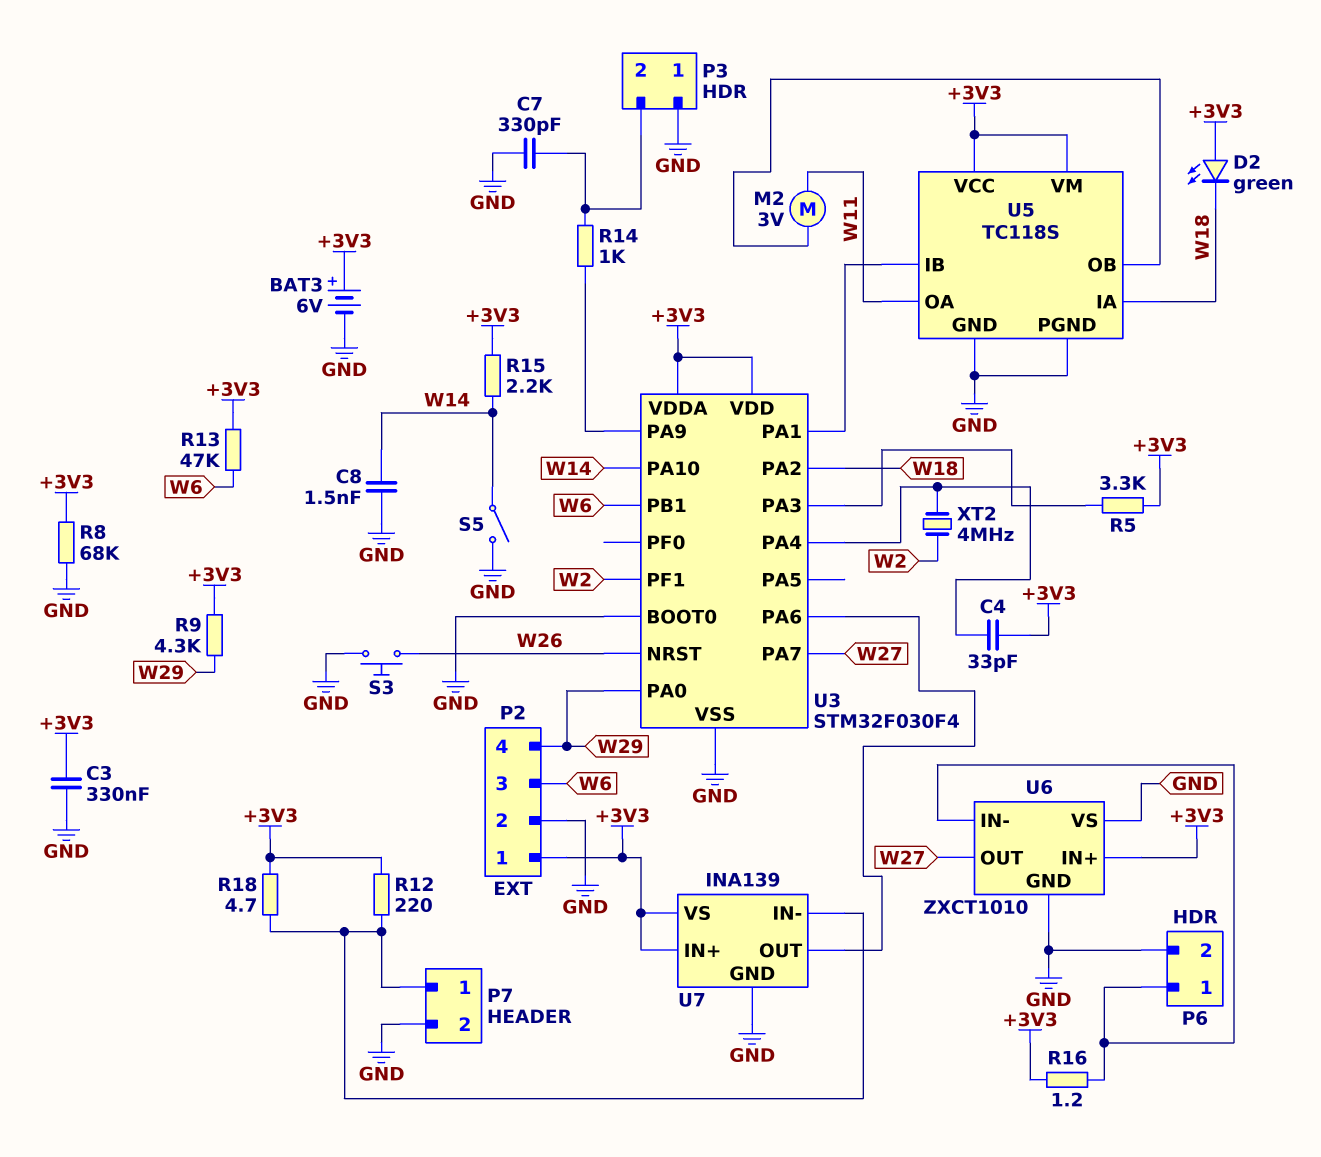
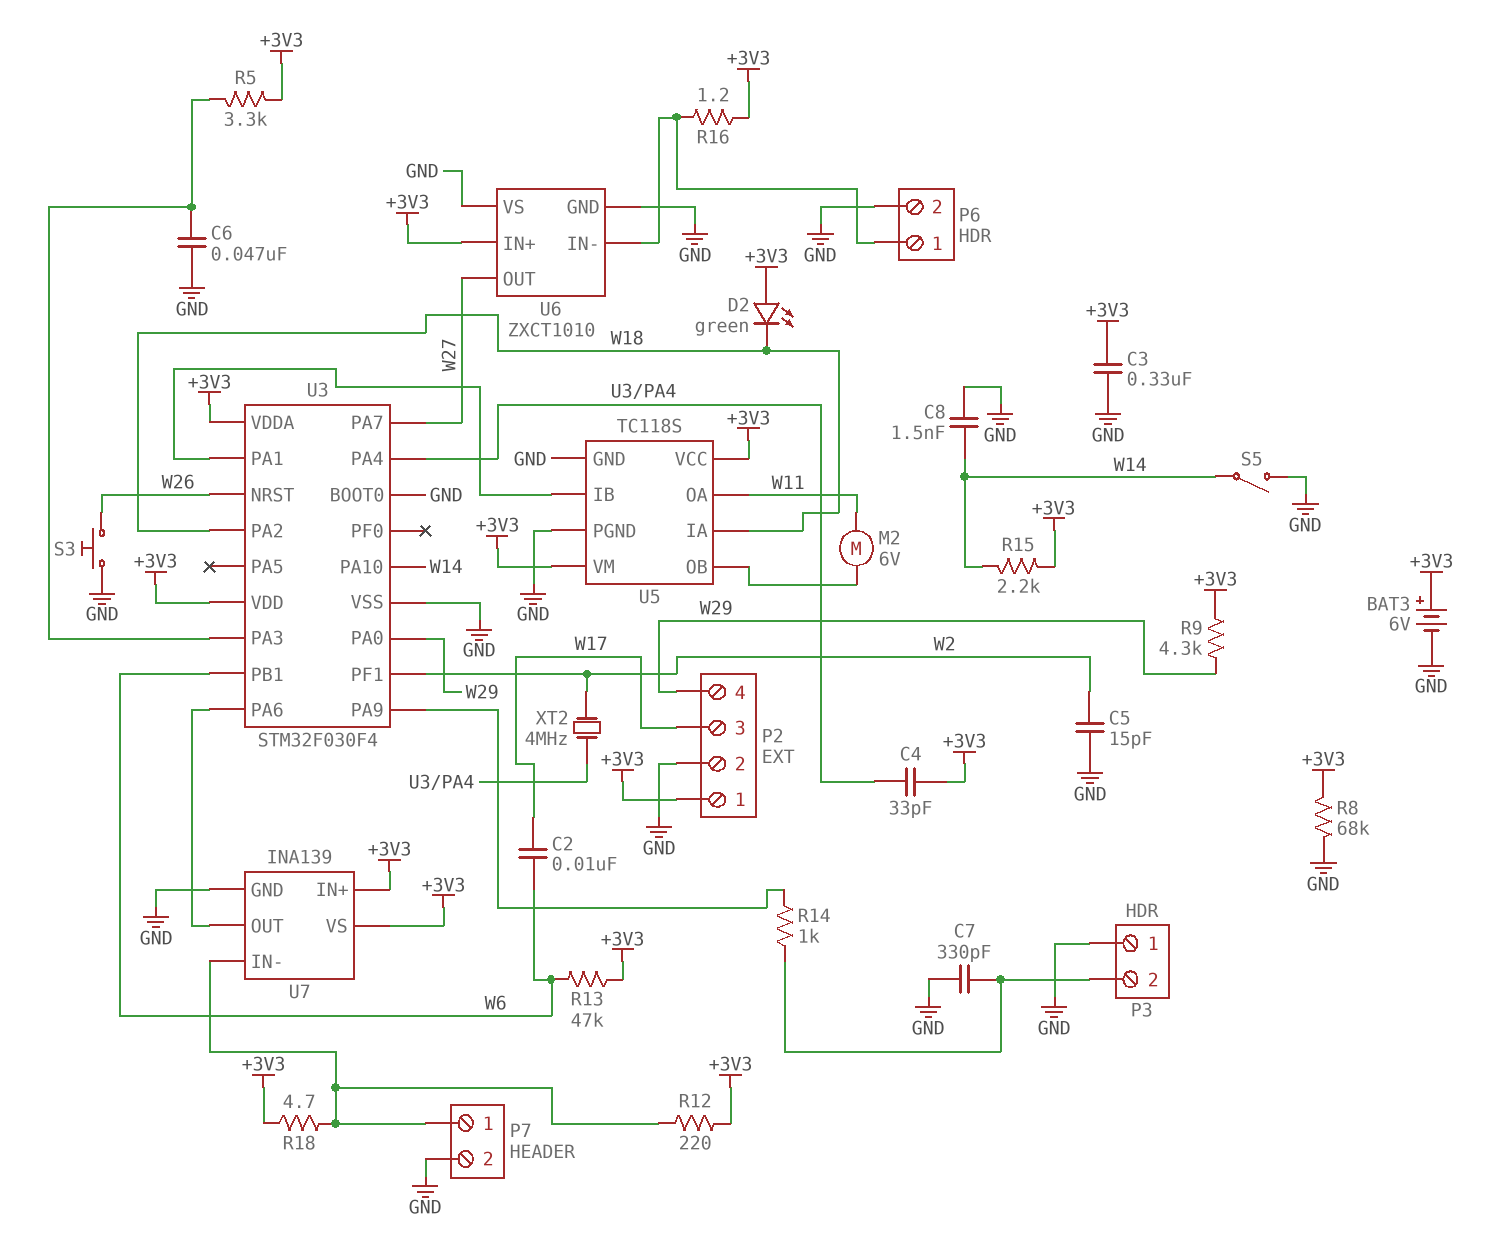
C2: none -> 10nF (W6, W17)
C5: none -> 15pF (GND, W2)
C6: none -> 47nF (GND, U3/PA3)
M2: motor 3V (U5/OB, W11) -> motor 6V (U5/OB, W11)
P2 pin 3: W6 -> W17

